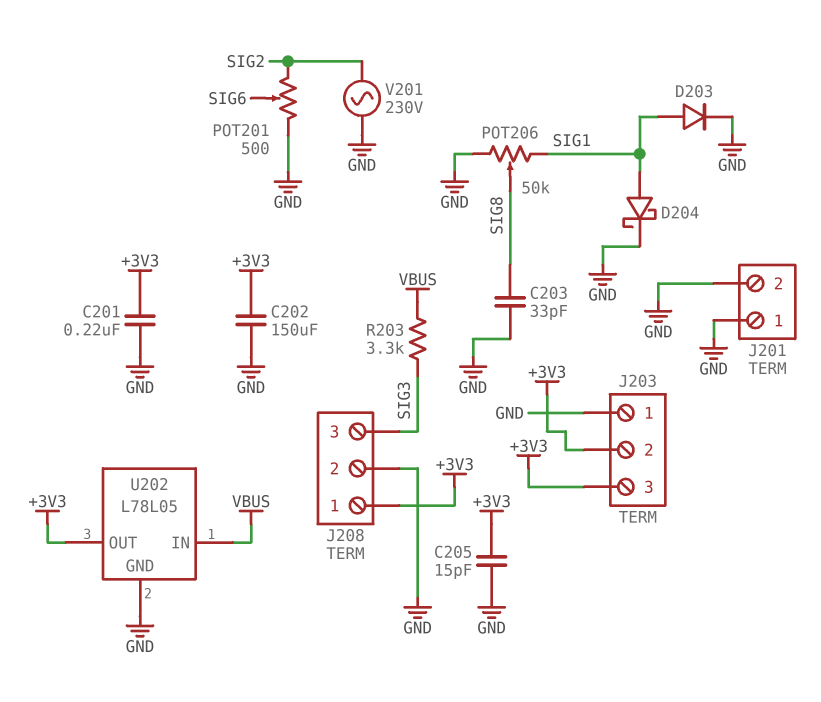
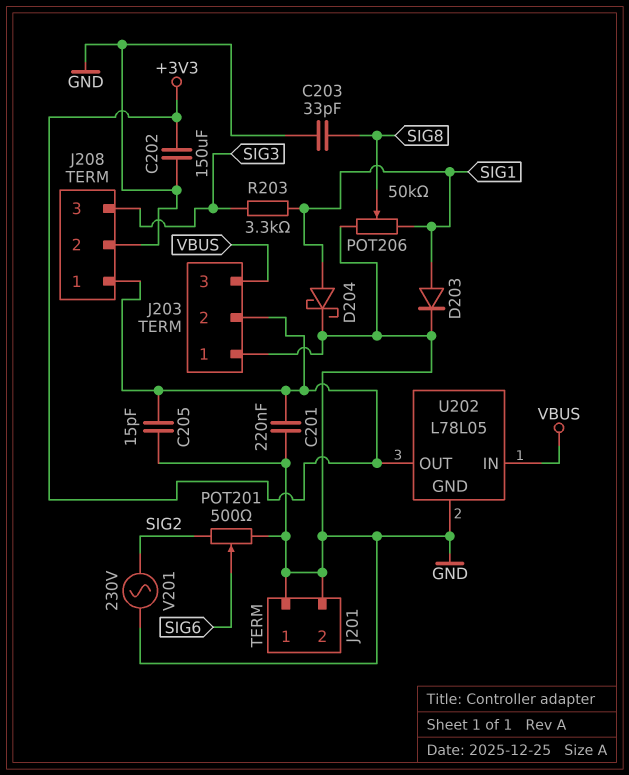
J203 pin 3: +3V3 -> VBUS
R203: 3.3k (SIG3, VBUS) -> 3.3k (SIG1, SIG3)

